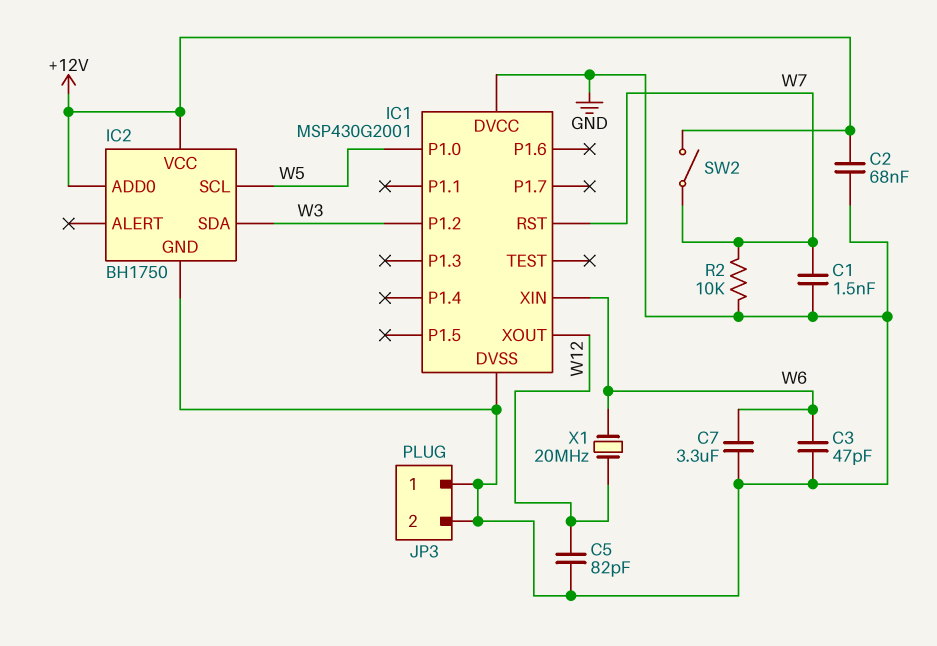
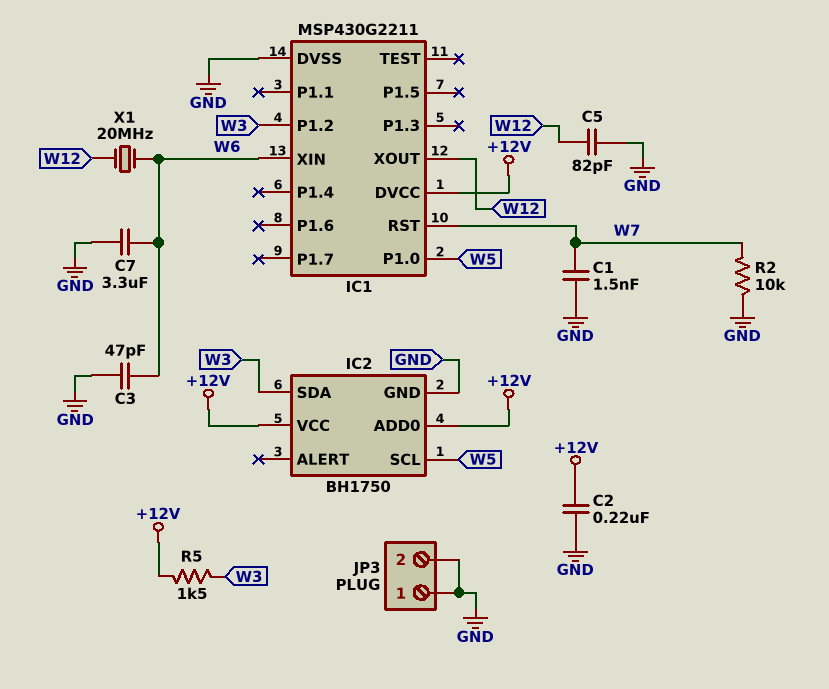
C2: 68nF (+12V, GND) -> 220nF (+12V, GND)
IC1: MSP430G2001 -> MSP430G2211
IC1 pin DVCC: GND -> +12V
R5: none -> 1.5k (+12V, W3)
SW2: switch (+12V, W7) -> none

